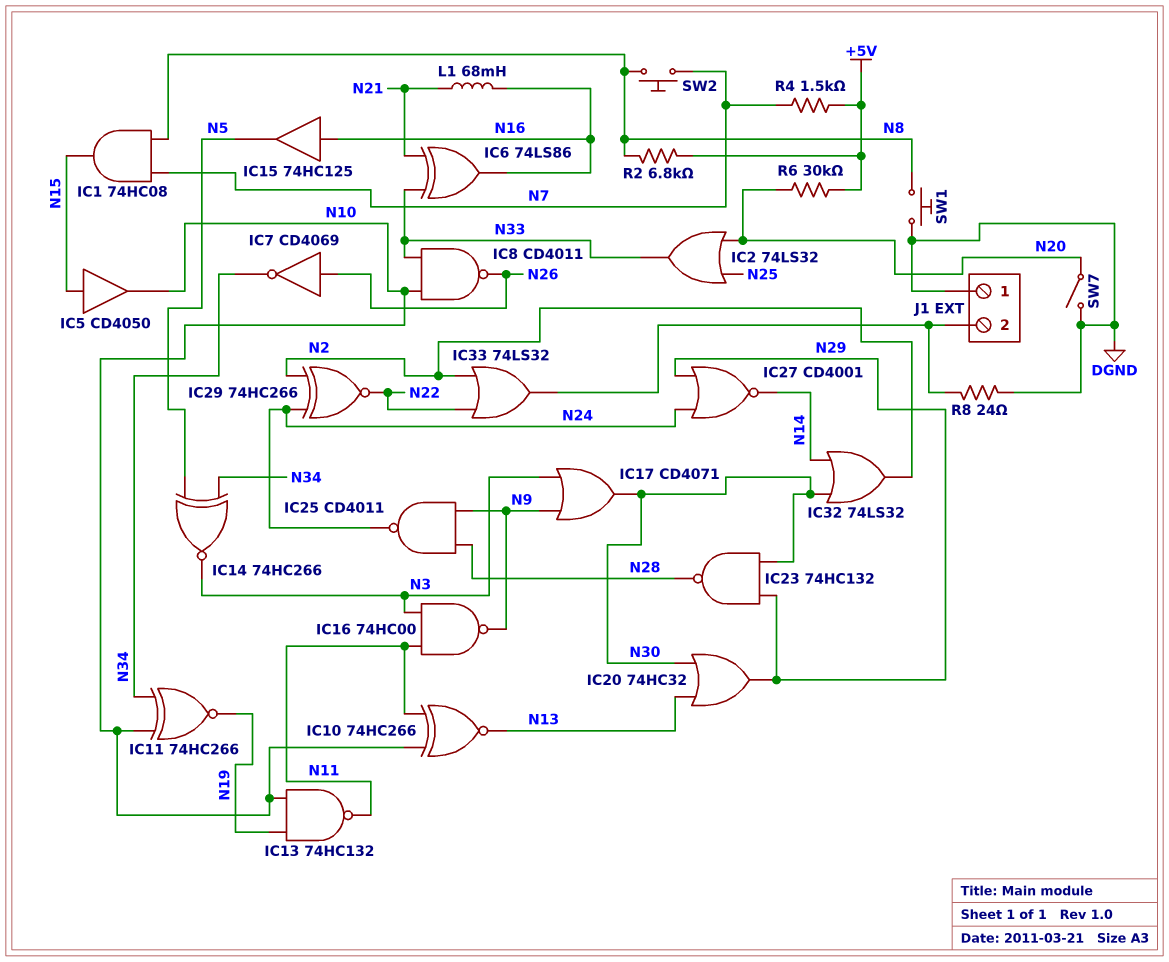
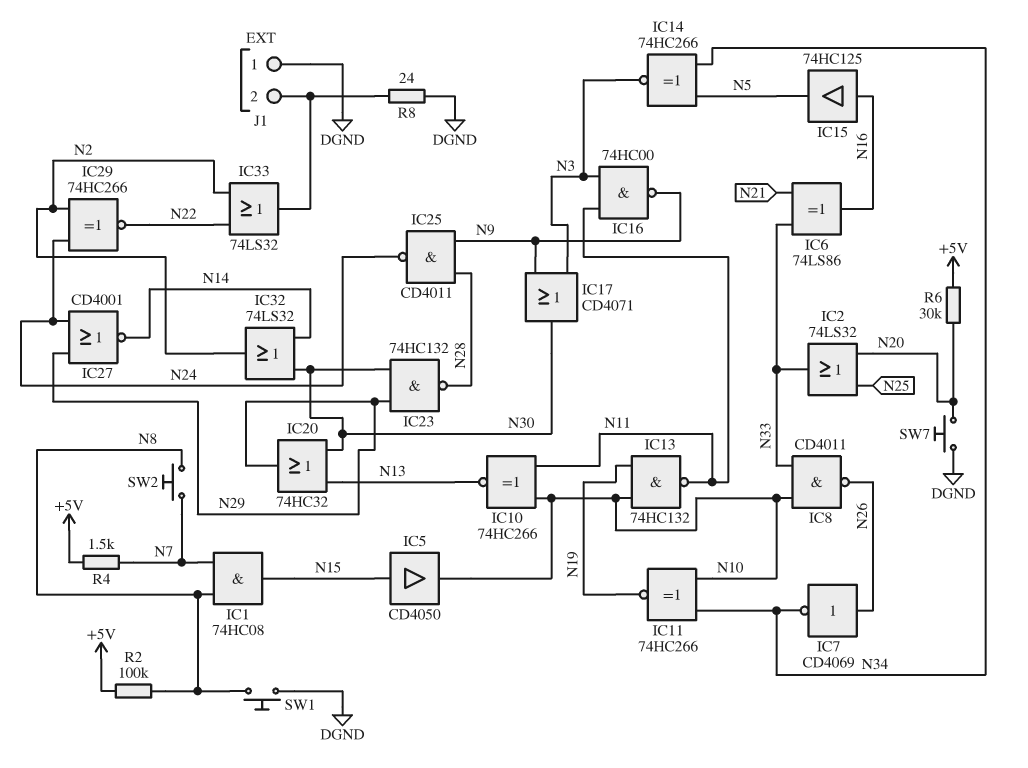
L1: 68mH (N16, N21) -> none
R2: 6.8k (+5V, N8) -> 100k (+5V, N8)
SW7: switch (DGND, N20) -> button (DGND, N20)

